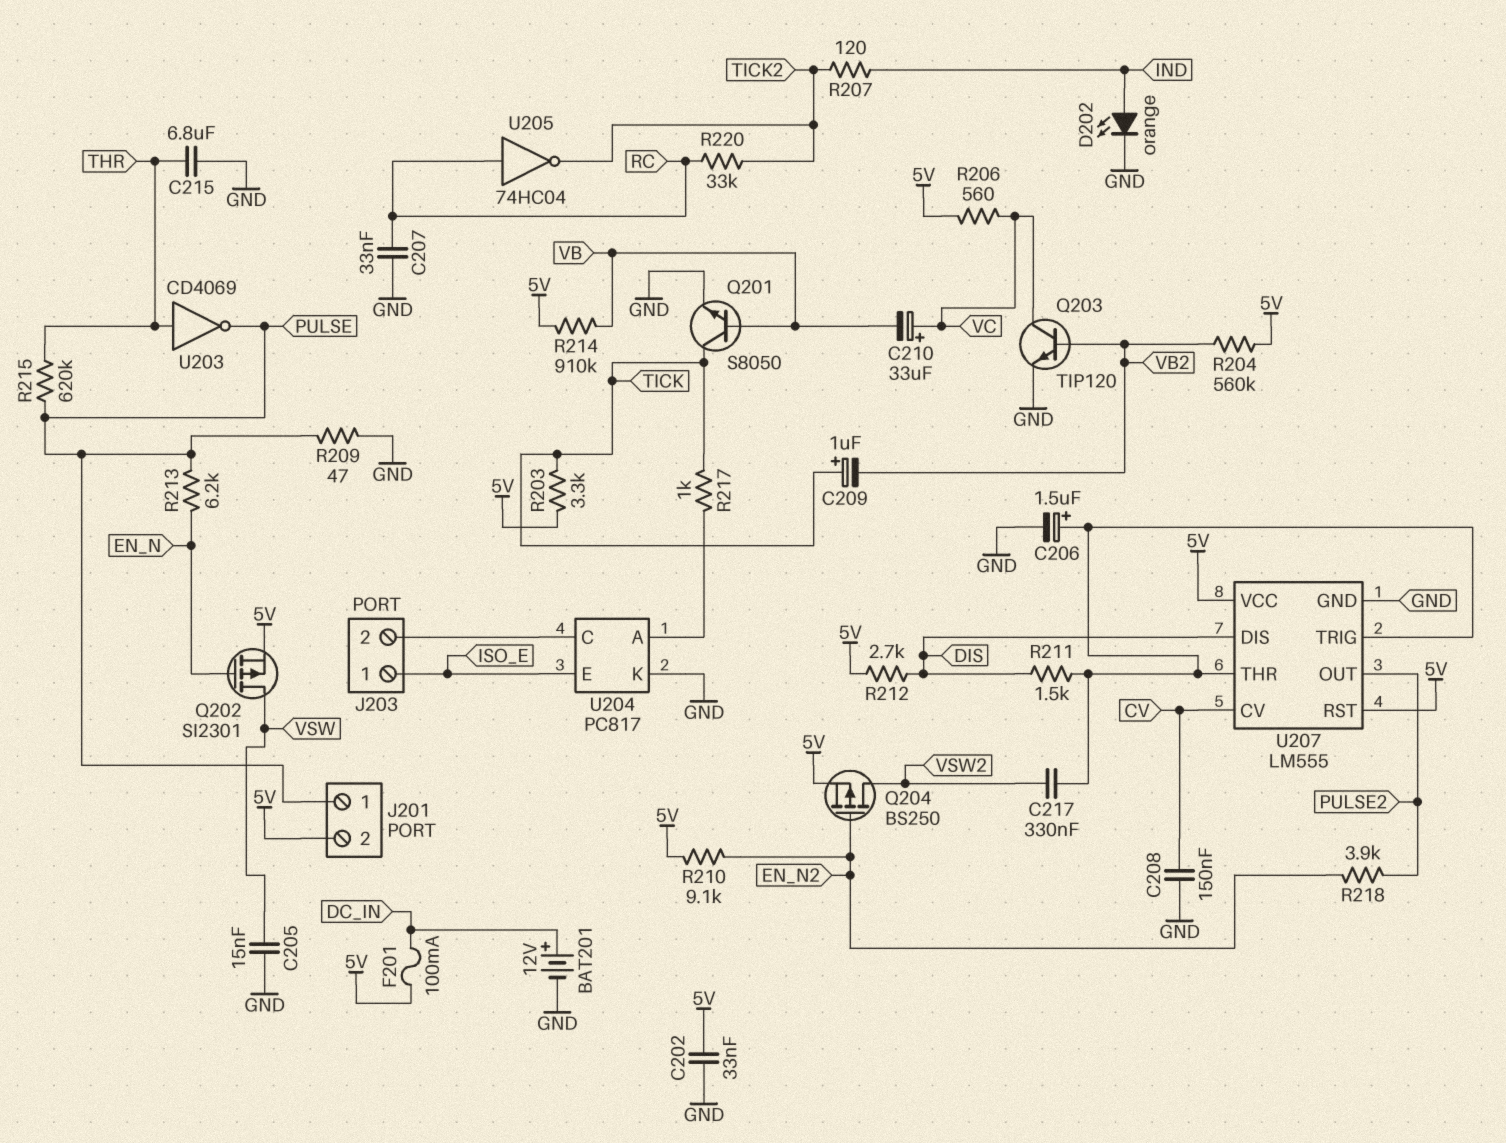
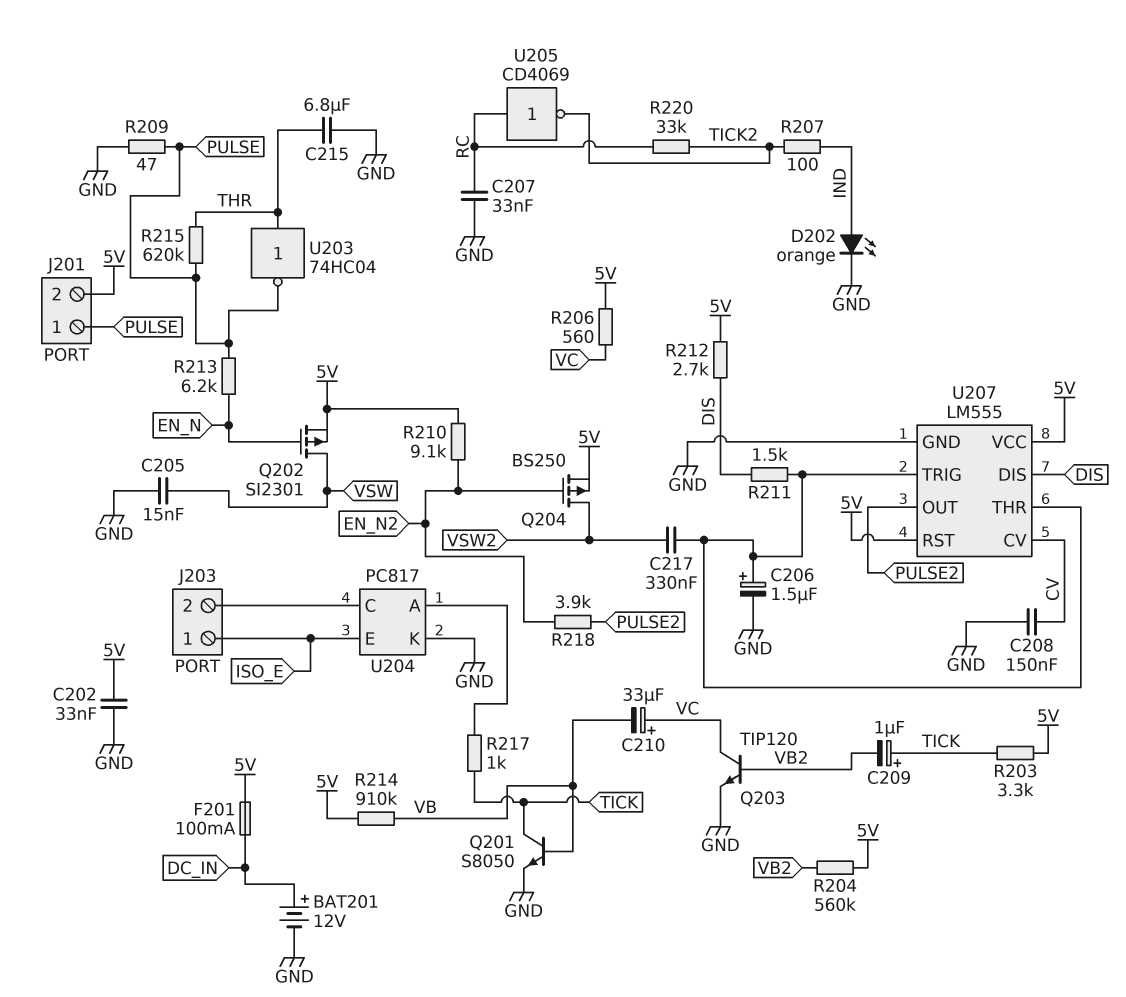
R207: 120 (IND, TICK2) -> 100 (IND, TICK2)
U203: NOT CD4069 (in THR, out PULSE) -> NOT 74HC04 (in THR, out PULSE)
U205: NOT 74HC04 (in RC, out TICK2) -> NOT CD4069 (in RC, out TICK2)

